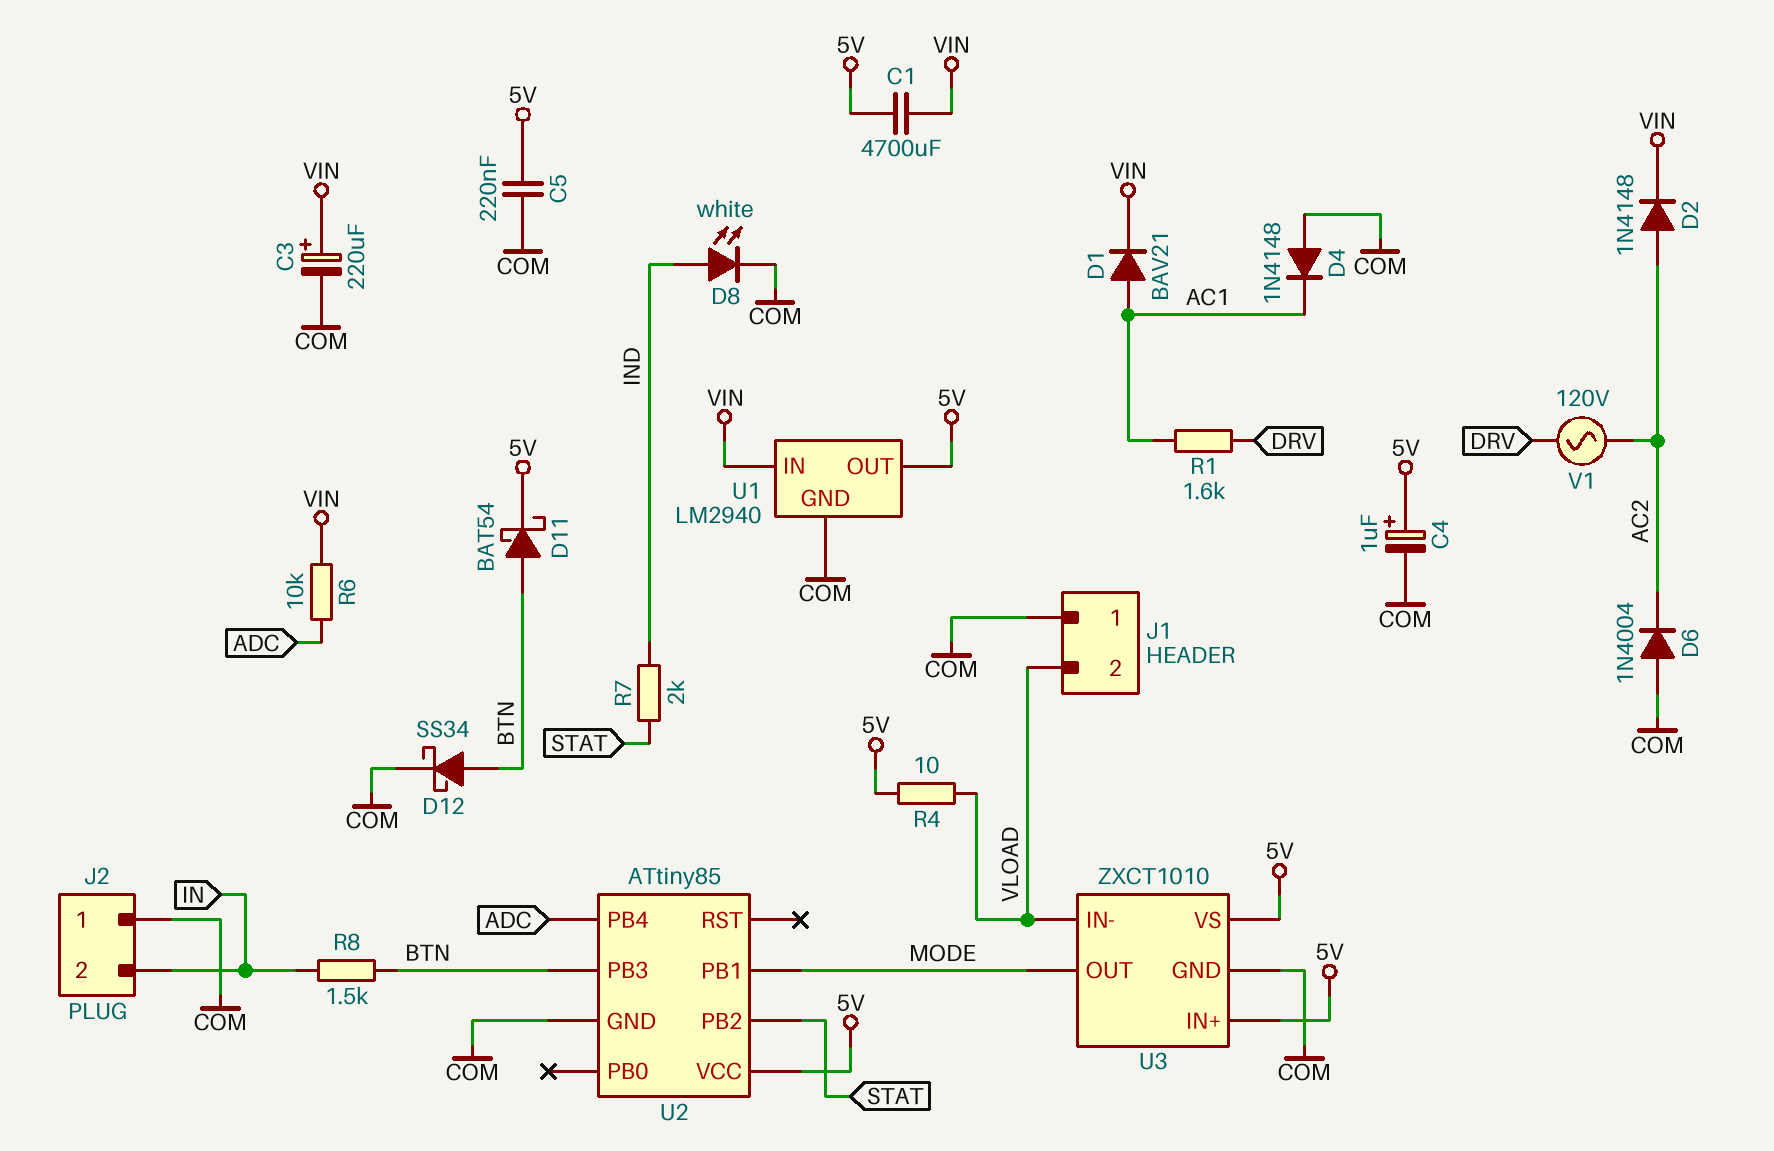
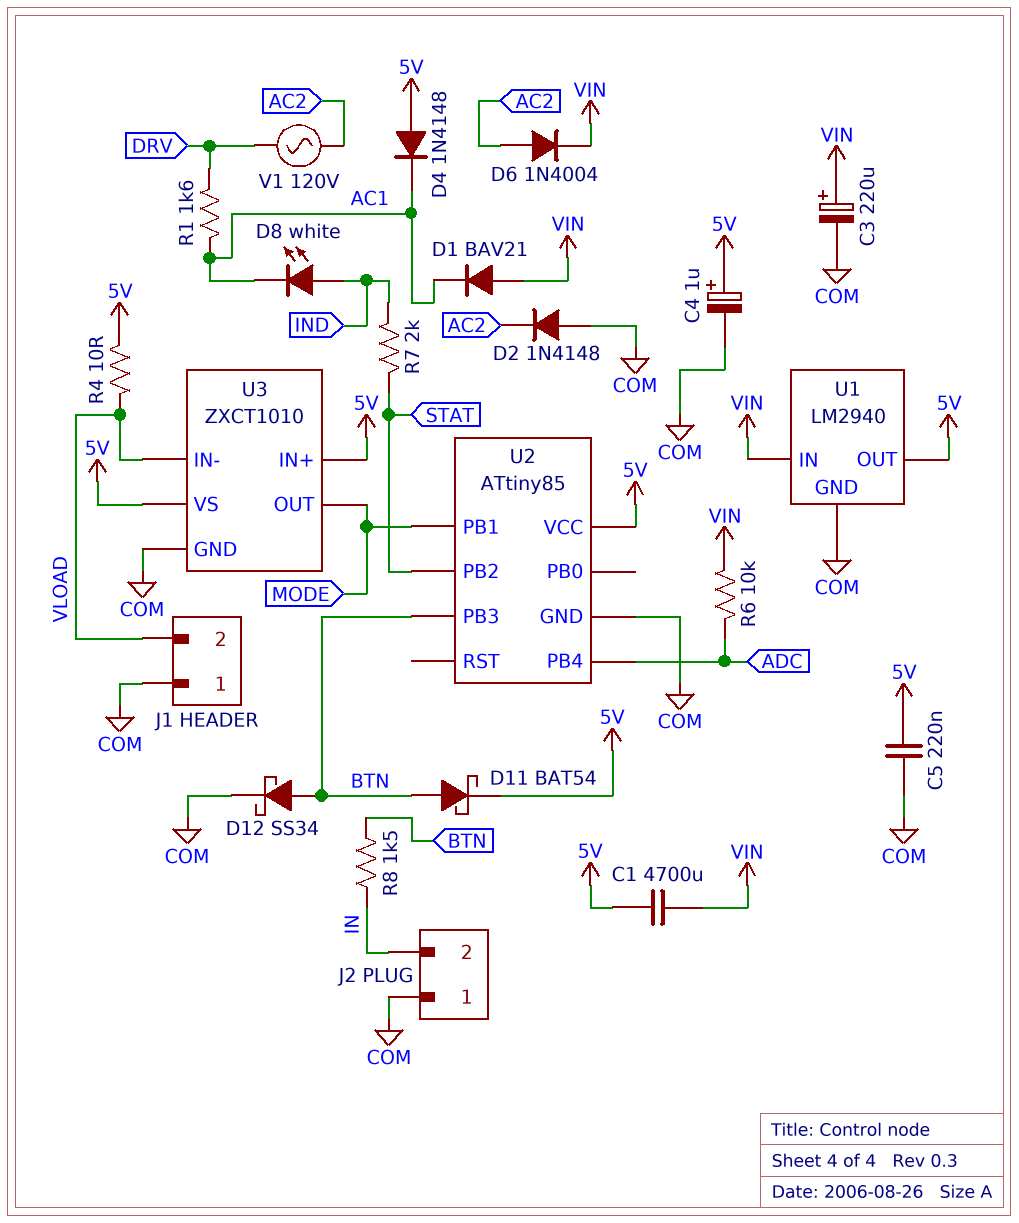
D1: diode BAV21 (A AC1, K VIN) -> diode BAV21 (A VIN, K AC1)
D2: diode 1N4148 (A AC2, K VIN) -> diode 1N4148 (A COM, K AC2)
D4: diode 1N4148 (A COM, K AC1) -> diode 1N4148 (A 5V, K AC1)
D6: diode 1N4004 (A COM, K AC2) -> diode 1N4004 (A AC2, K VIN)
D8: LED white (A IND, K COM) -> LED white (A IND, K AC1)

